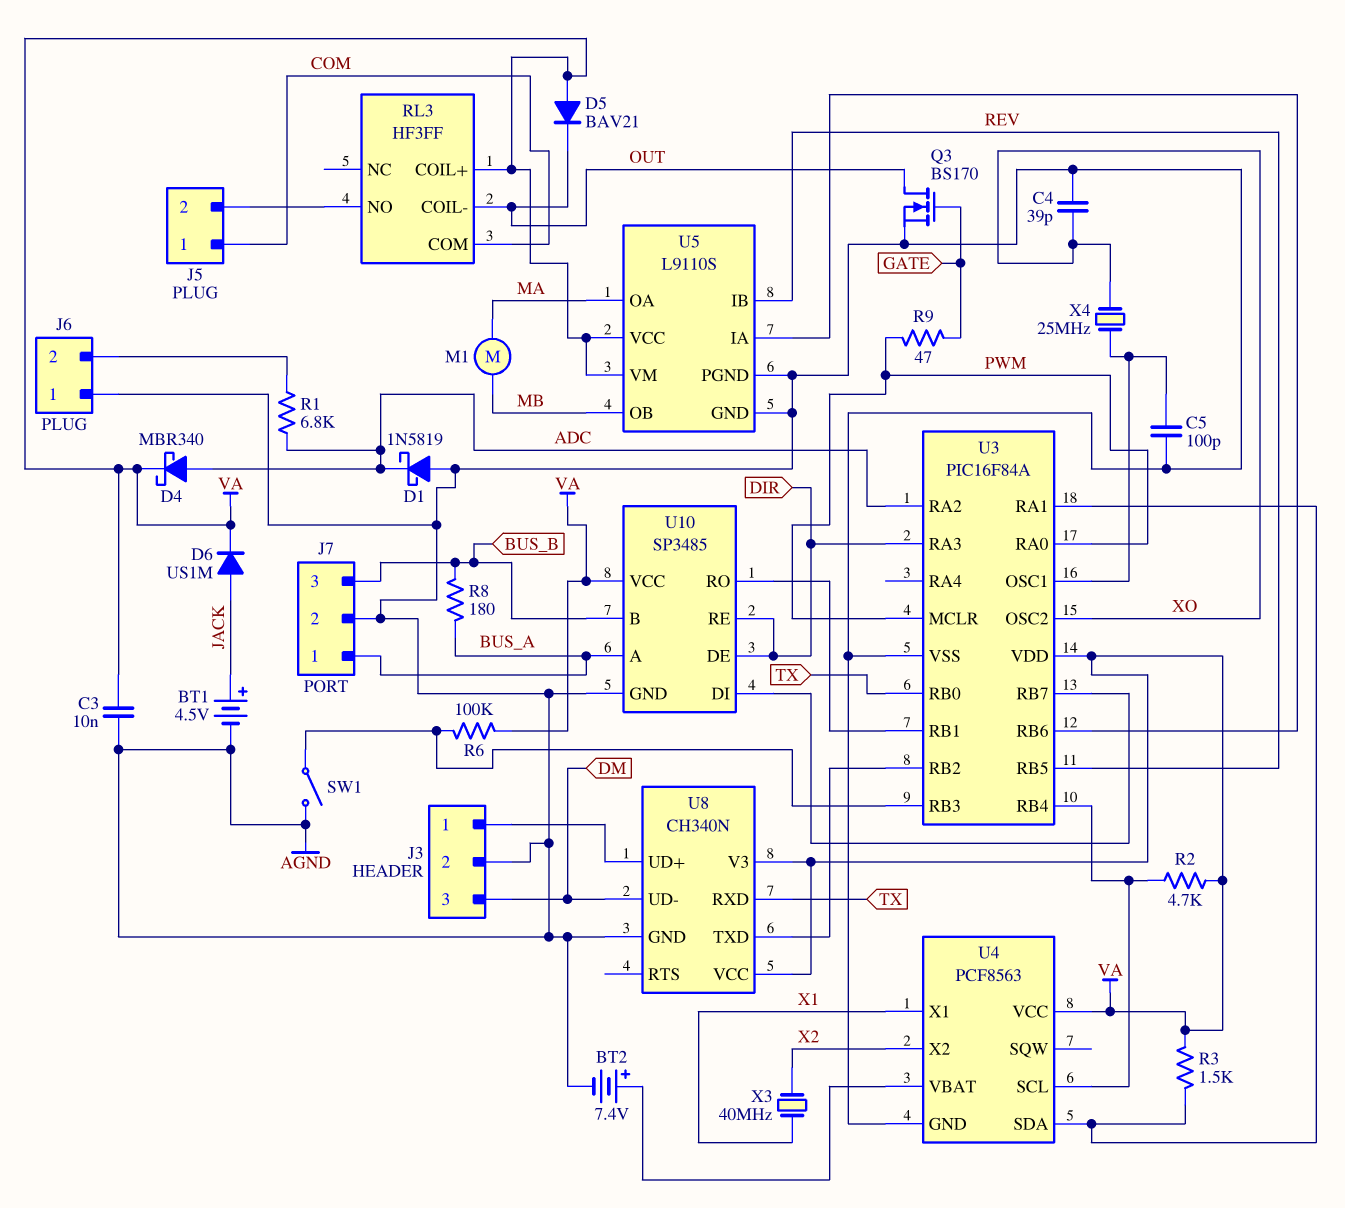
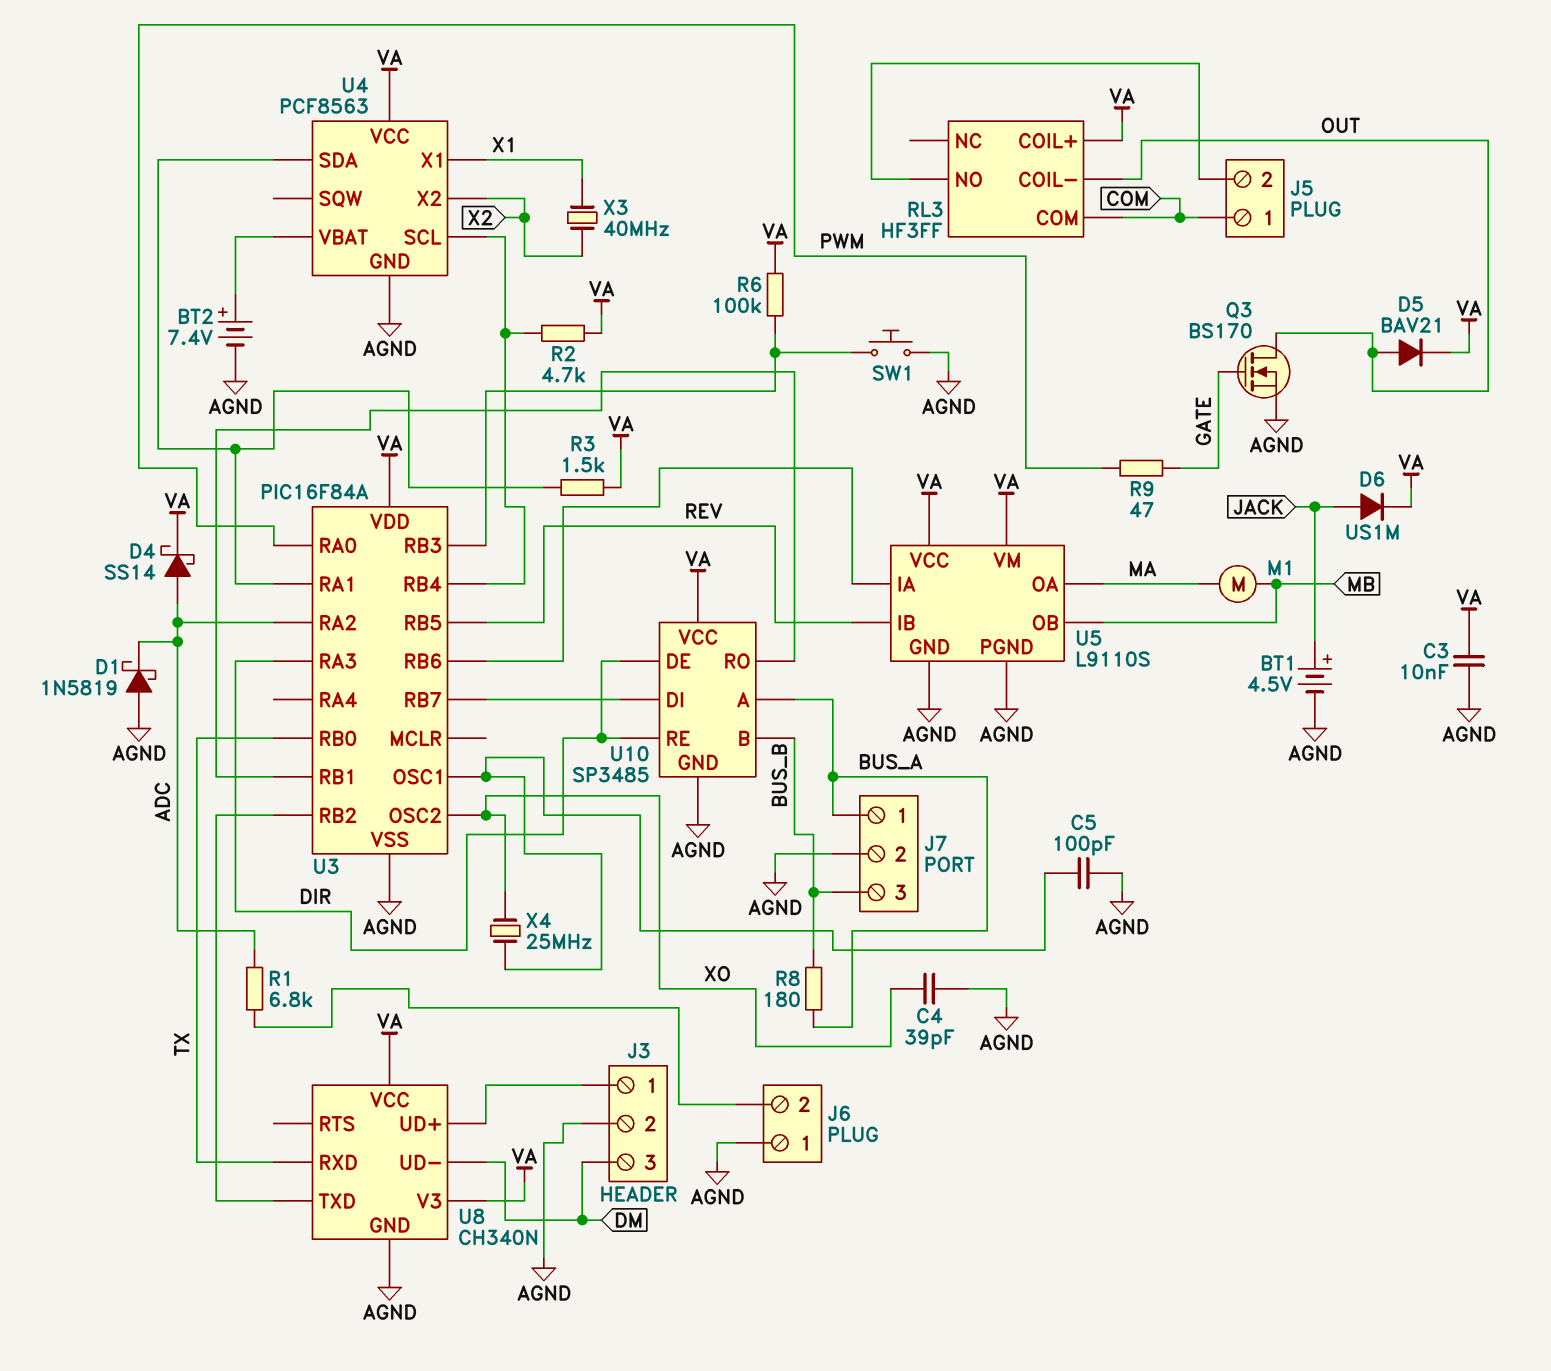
D4: schottky MBR340 (A ADC, K VA) -> schottky SS14 (A ADC, K VA)
D5: diode BAV21 (A VA, K OUT) -> diode BAV21 (A OUT, K VA)
SW1: switch (AGND, U3/RB3) -> button (AGND, U3/RB3)
U3 pin MCLR: PWM -> none

